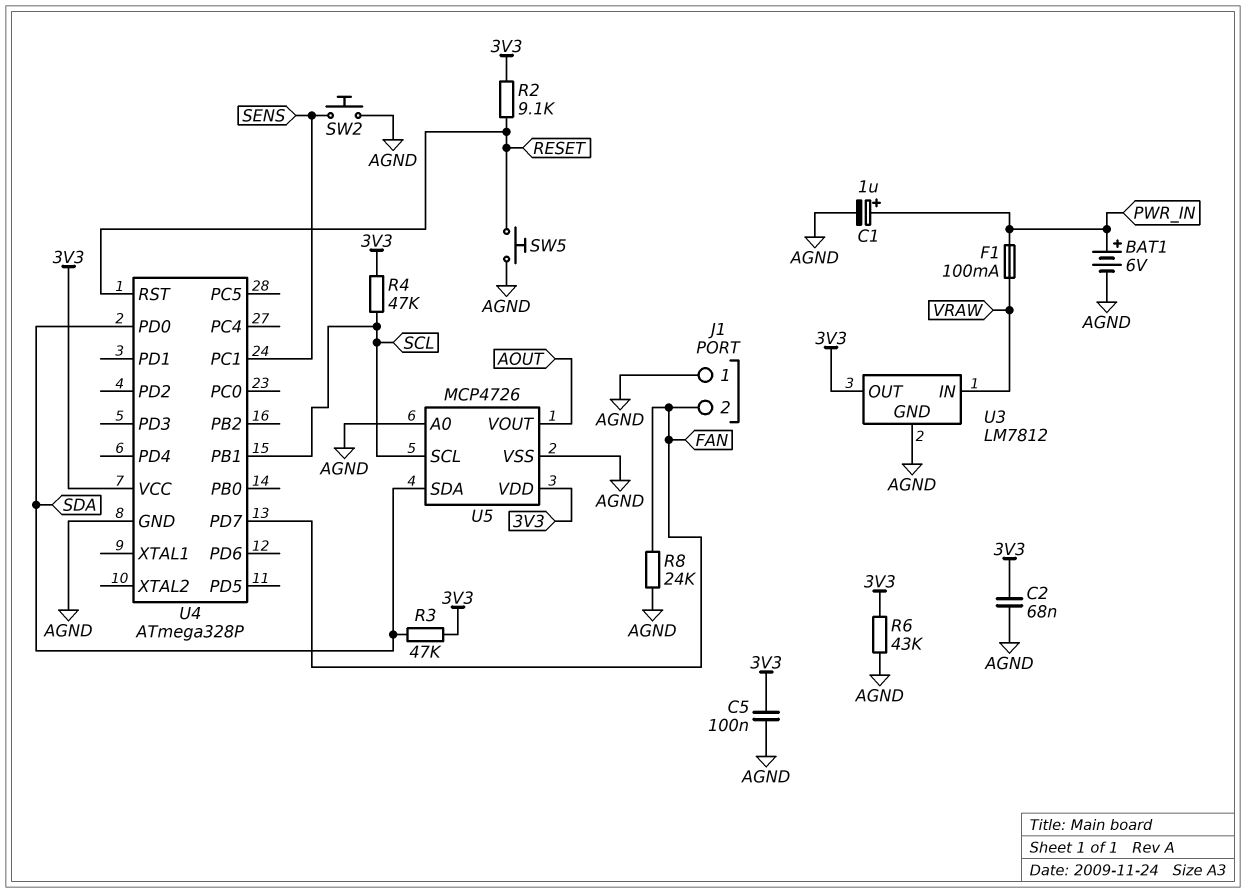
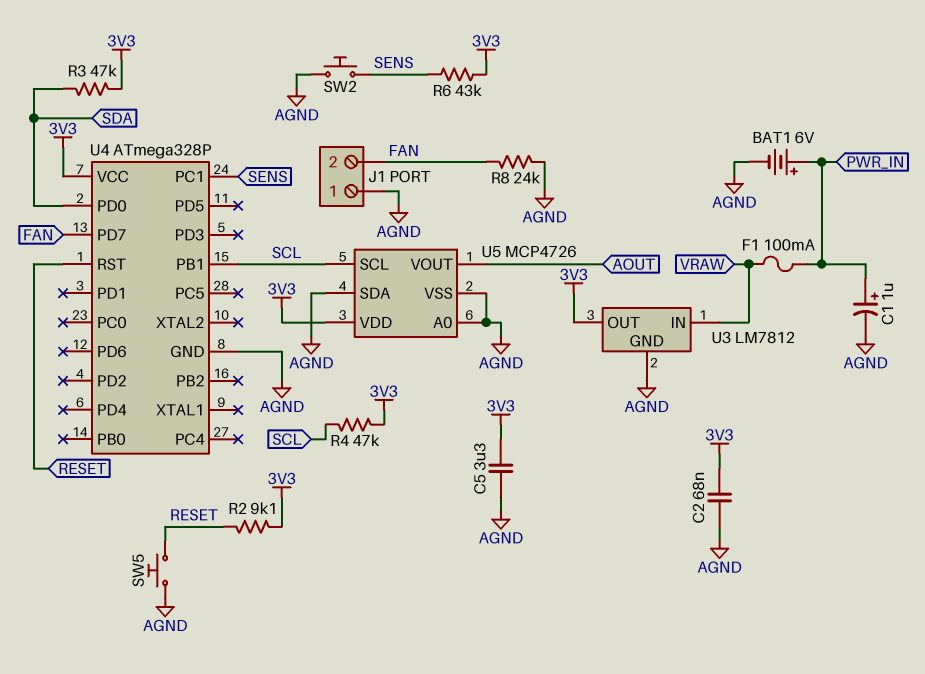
C5: 100nF (3V3, AGND) -> 3.3uF (3V3, AGND)
R6: 43k (3V3, AGND) -> 43k (3V3, SENS)
U5 pin SDA: SDA -> AGND

